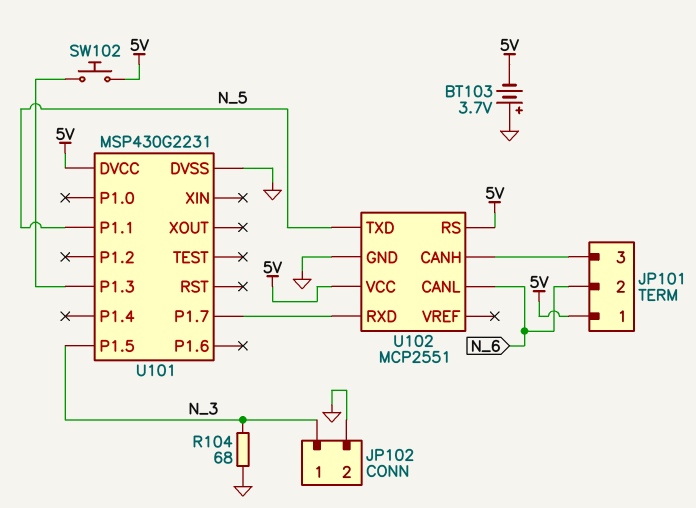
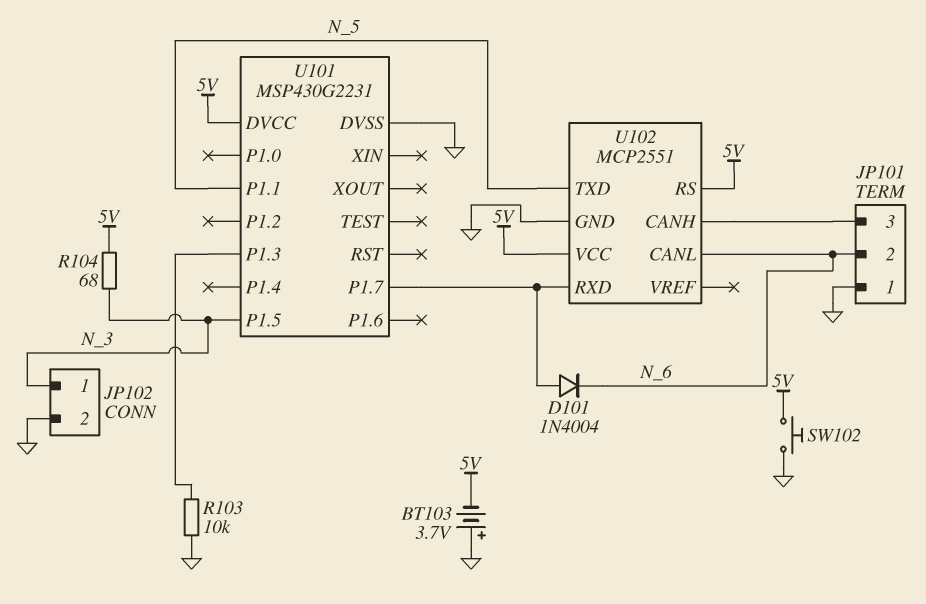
D101: none -> diode 1N4004 (A U101/P1.7, K N_6)
JP101 pin 1: 5V -> GND
R103: none -> 10k (GND, U101/P1.3)
R104: 68 (GND, N_3) -> 68 (5V, N_3)
SW102: button (5V, U101/P1.3) -> button (5V, GND)

